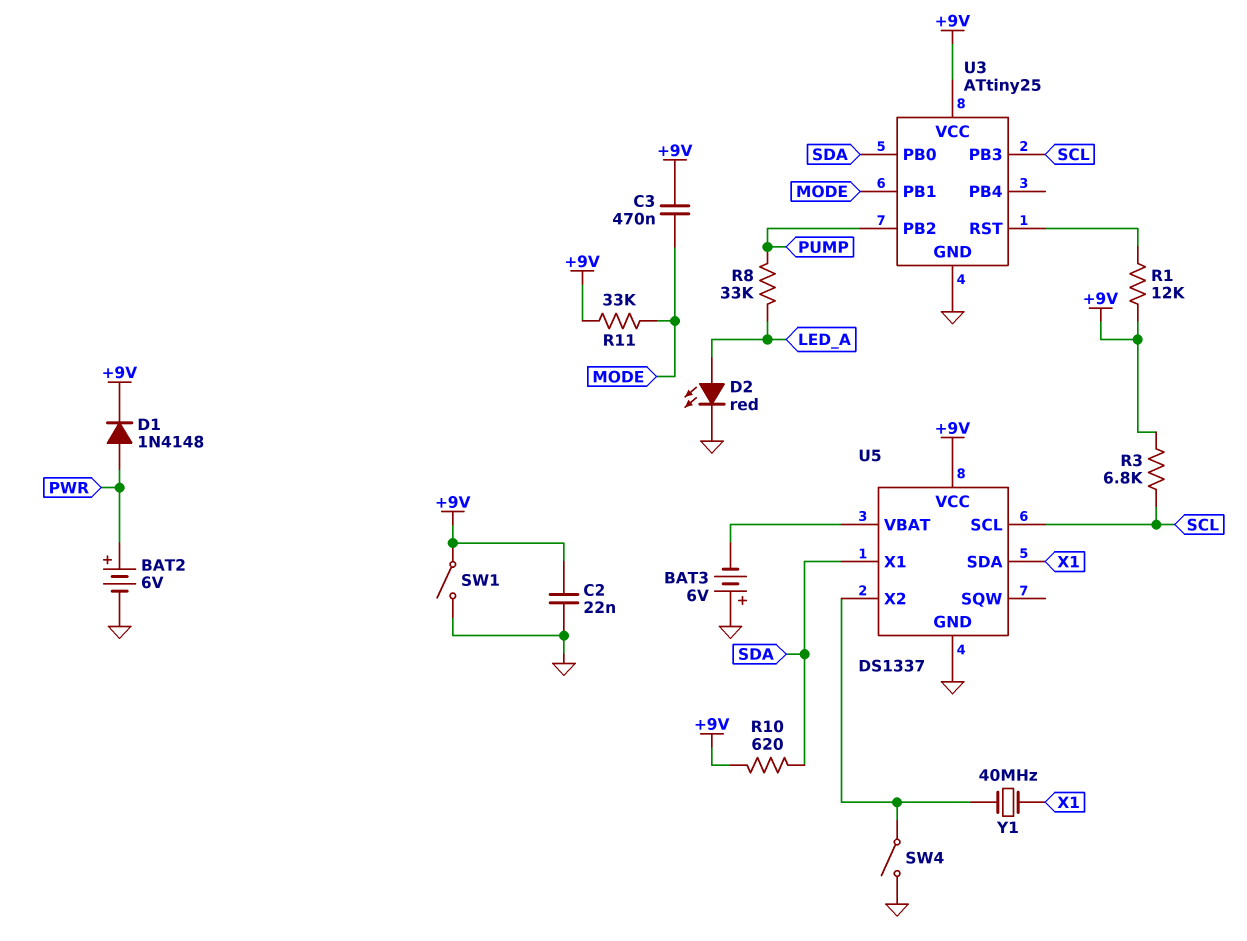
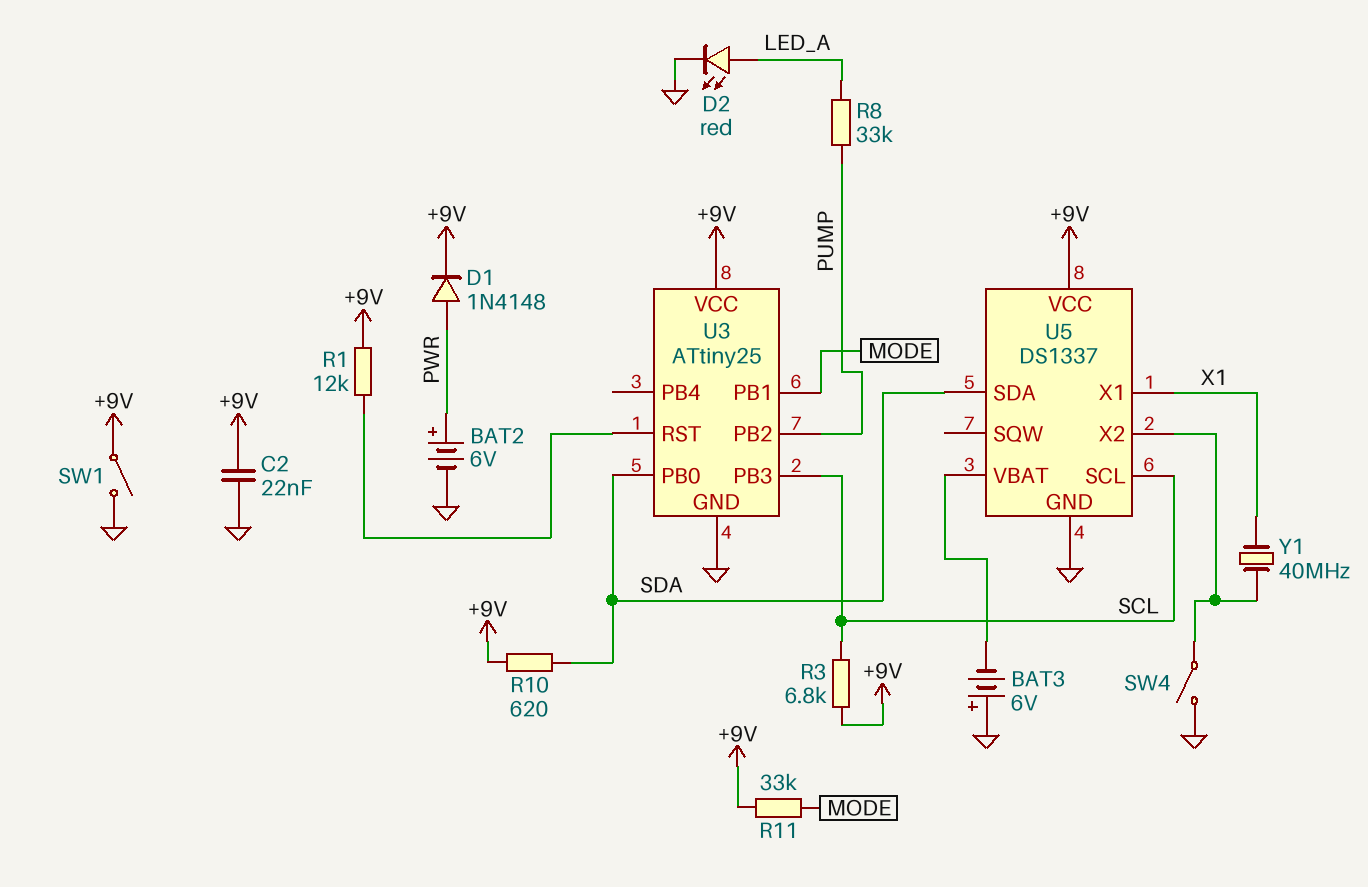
C3: 470nF (+9V, MODE) -> none
U5 pin SDA: X1 -> SDA
U5 pin X1: SDA -> X1

